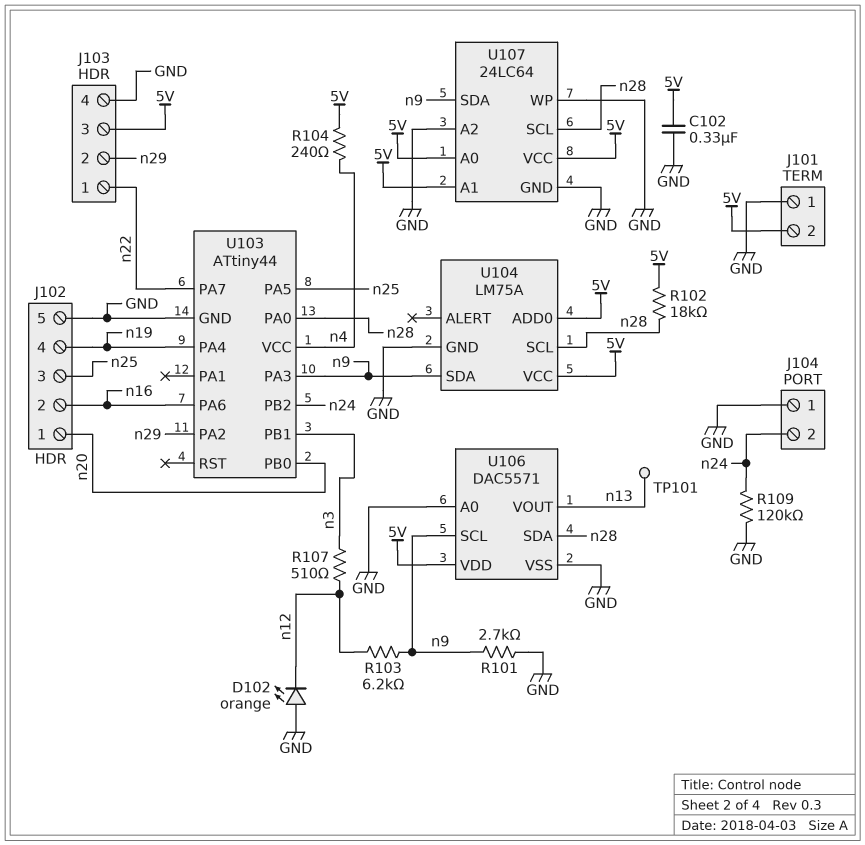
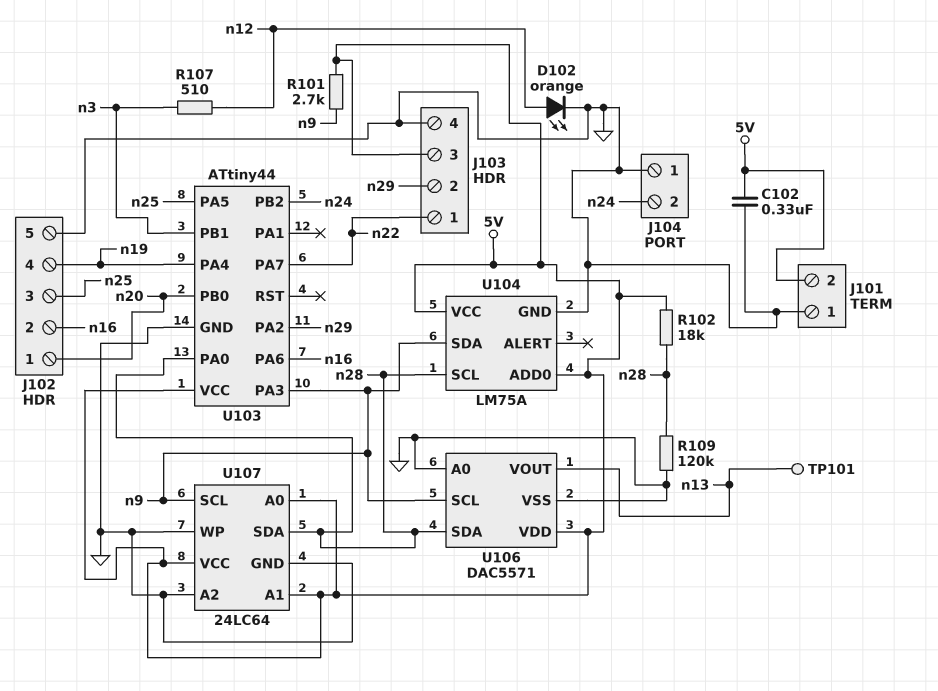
D102: LED orange (A GND, K n12) -> LED orange (A n12, K GND)
R101: 2.7k (GND, n9) -> 2.7k (5V, n9)
R103: 6.2k (n9, n12) -> none
R104: 240 (5V, n4) -> none
R109: 120k (GND, n24) -> 120k (GND, n28)
U103 pin VCC: n4 -> 5V
U107 pin SCL: n28 -> n9
U107 pin SDA: n9 -> n28

